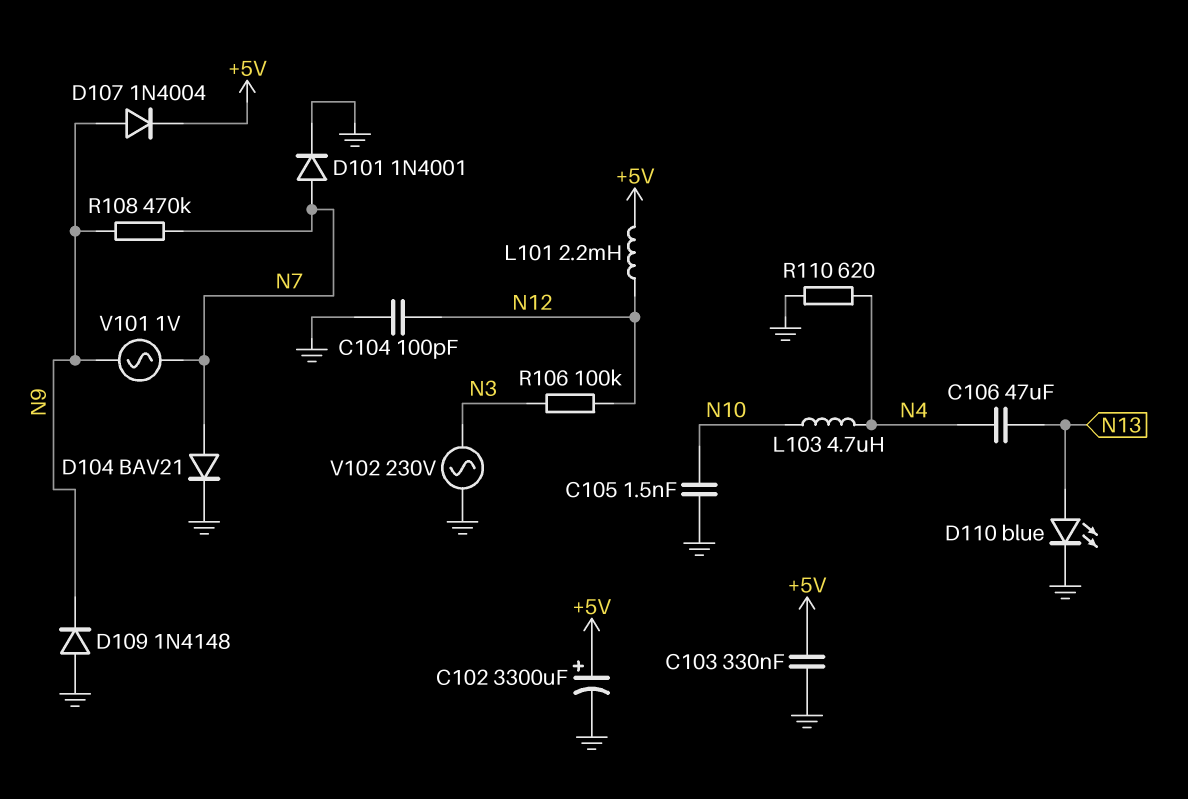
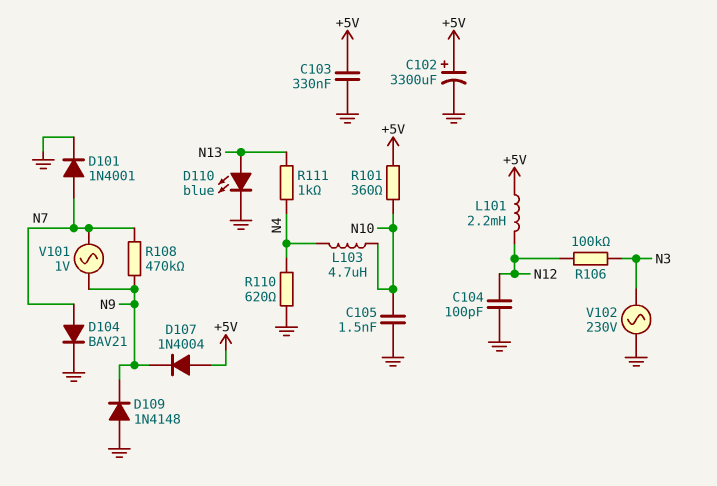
C106: 47uF (N4, N13) -> none
D107: diode 1N4004 (A N9, K +5V) -> diode 1N4004 (A +5V, K N9)
R101: none -> 360 (+5V, N10)
R111: none -> 1k (N4, N13)

